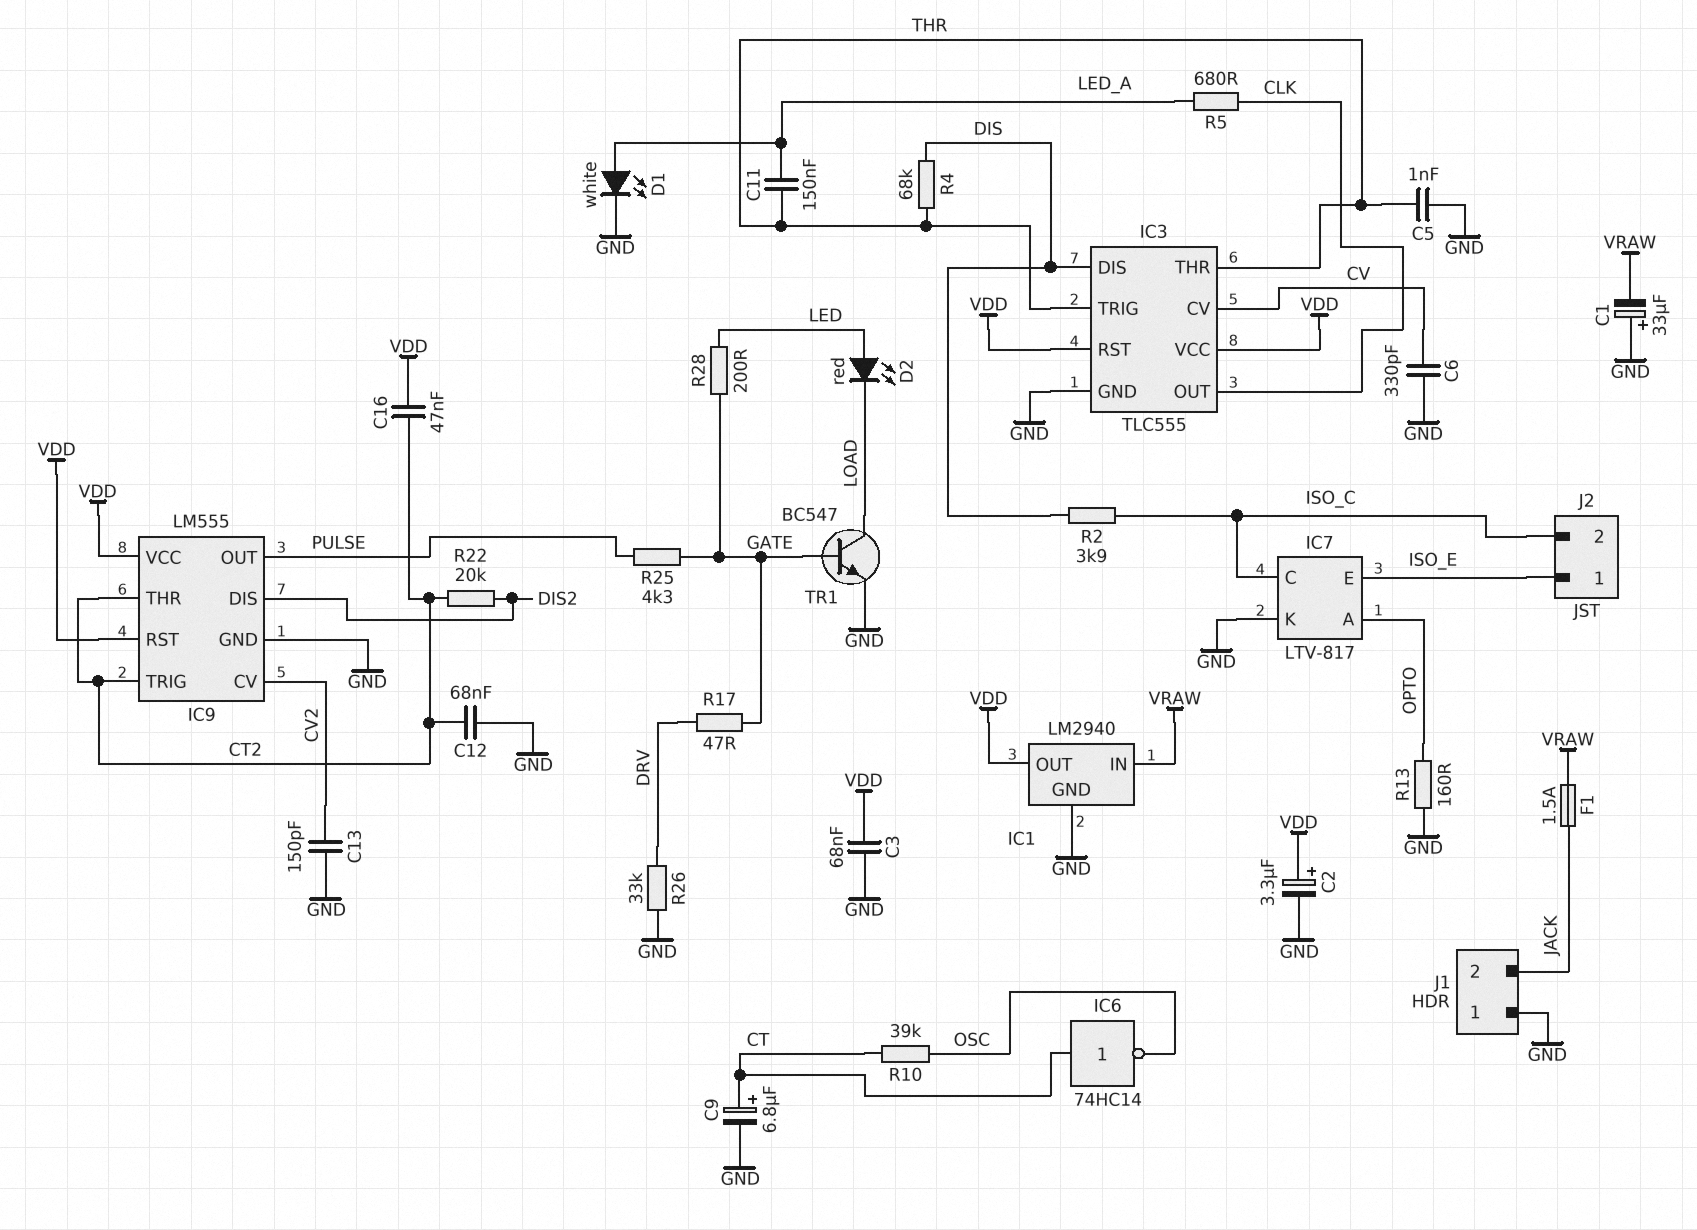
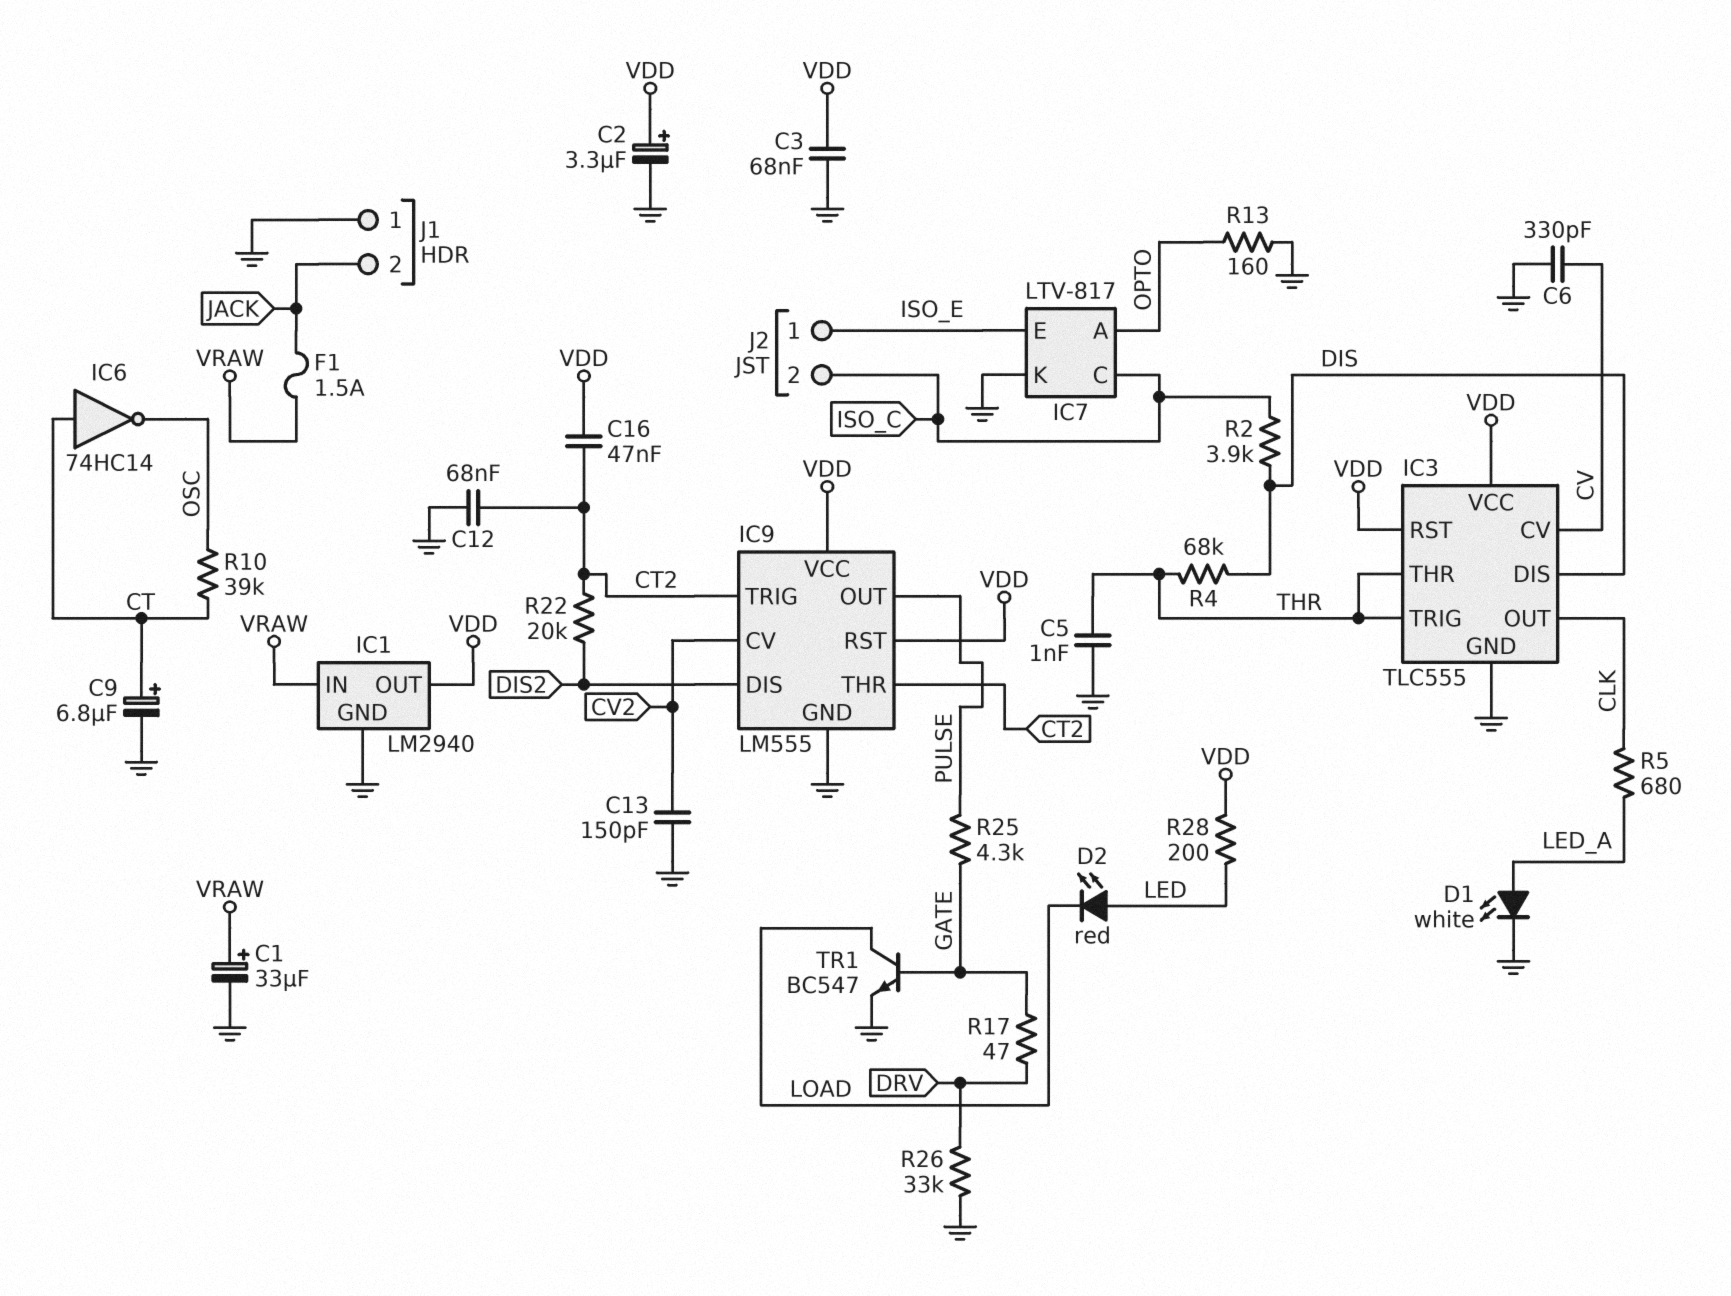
C1: 33uF (plus GND, minus VRAW) -> 33uF (plus VRAW, minus GND)
C11: 150nF (LED_A, THR) -> none
R28: 200 (GATE, LED) -> 200 (LED, VDD)

